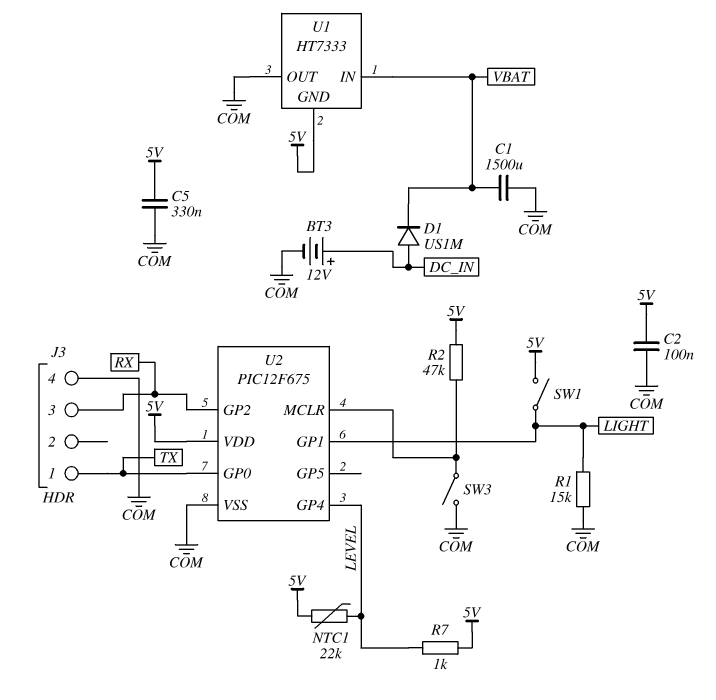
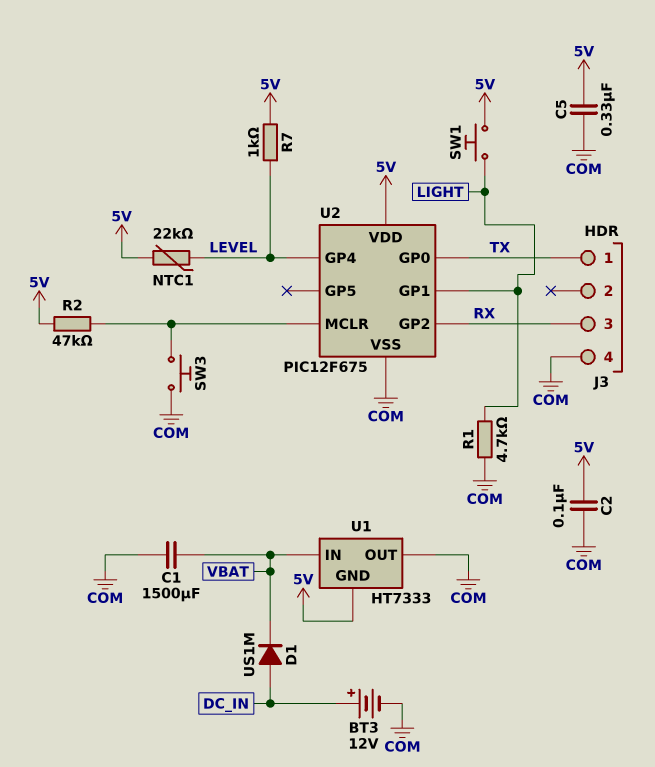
R1: 15k (COM, LIGHT) -> 4.7k (COM, LIGHT)
SW1: switch (5V, LIGHT) -> button (5V, LIGHT)
SW3: switch (COM, U2/MCLR) -> button (COM, U2/MCLR)

